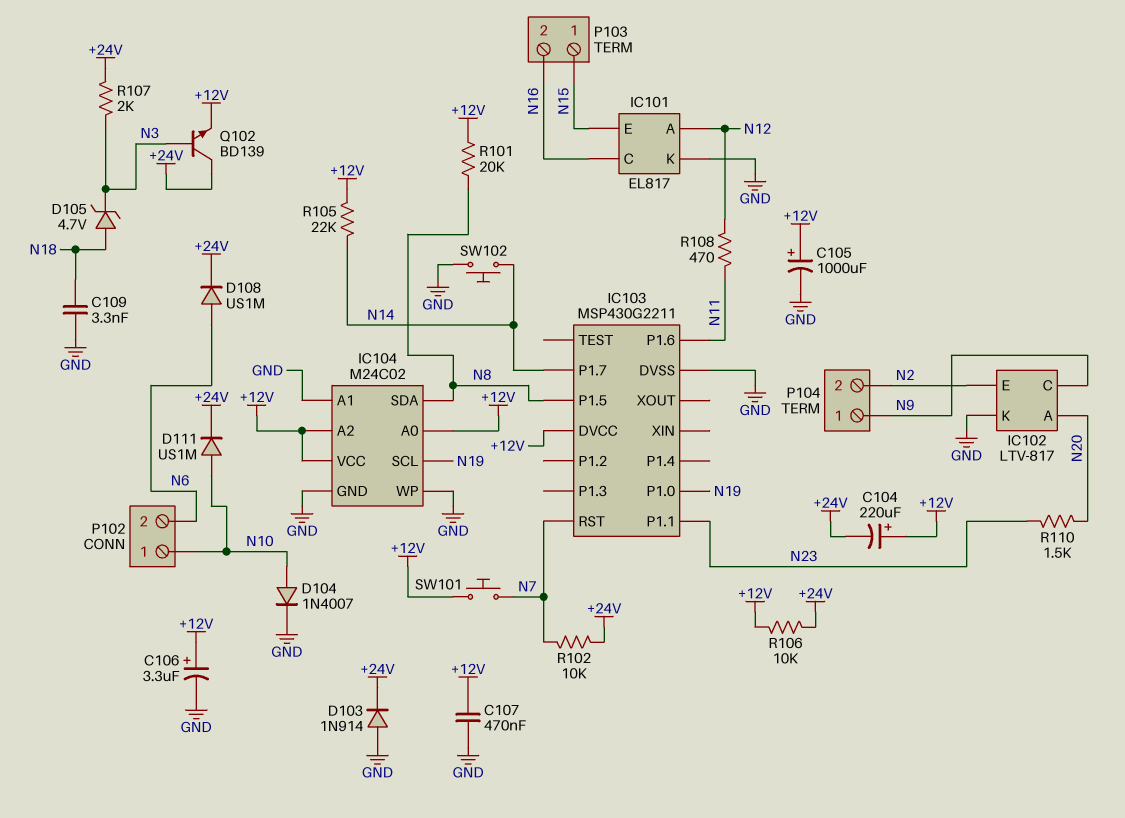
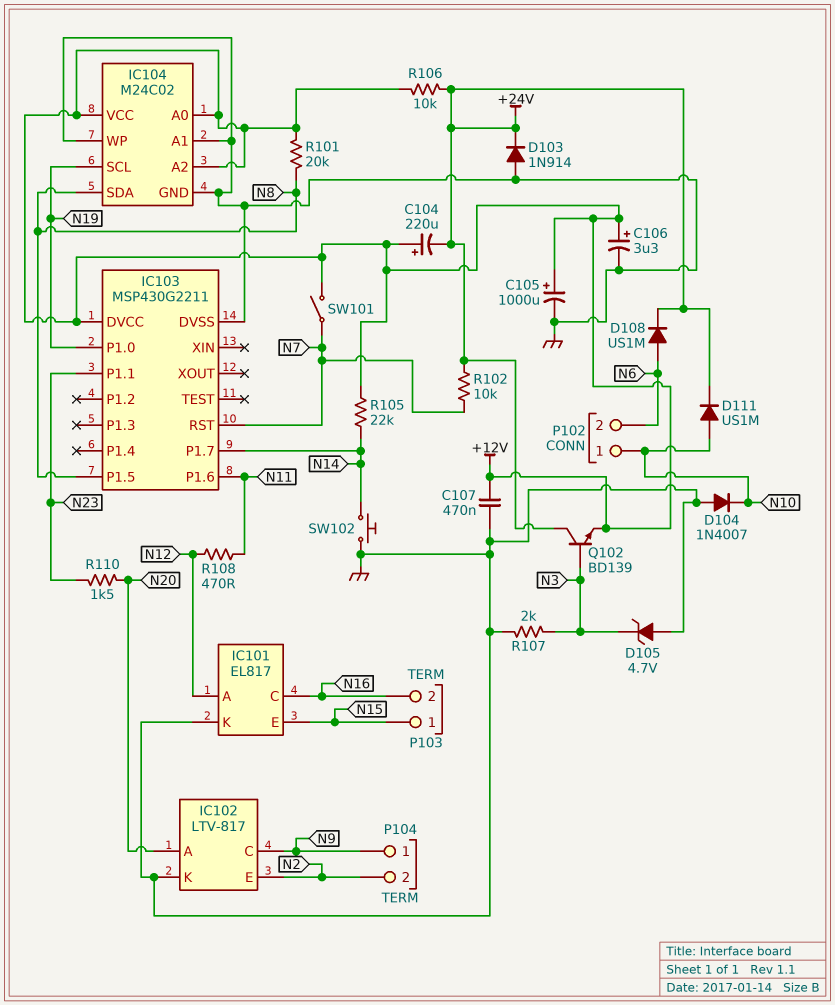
C109: 3.3nF (GND, N18) -> none
D104: diode 1N4007 (A N10, K GND) -> diode 1N4007 (A GND, K N10)
D105: zener 4.7V (A N18, K N3) -> zener 4.7V (A GND, K N3)
R107: 2k (+24V, N3) -> 2k (GND, N3)
SW101: button (+12V, N7) -> switch (+12V, N7)

